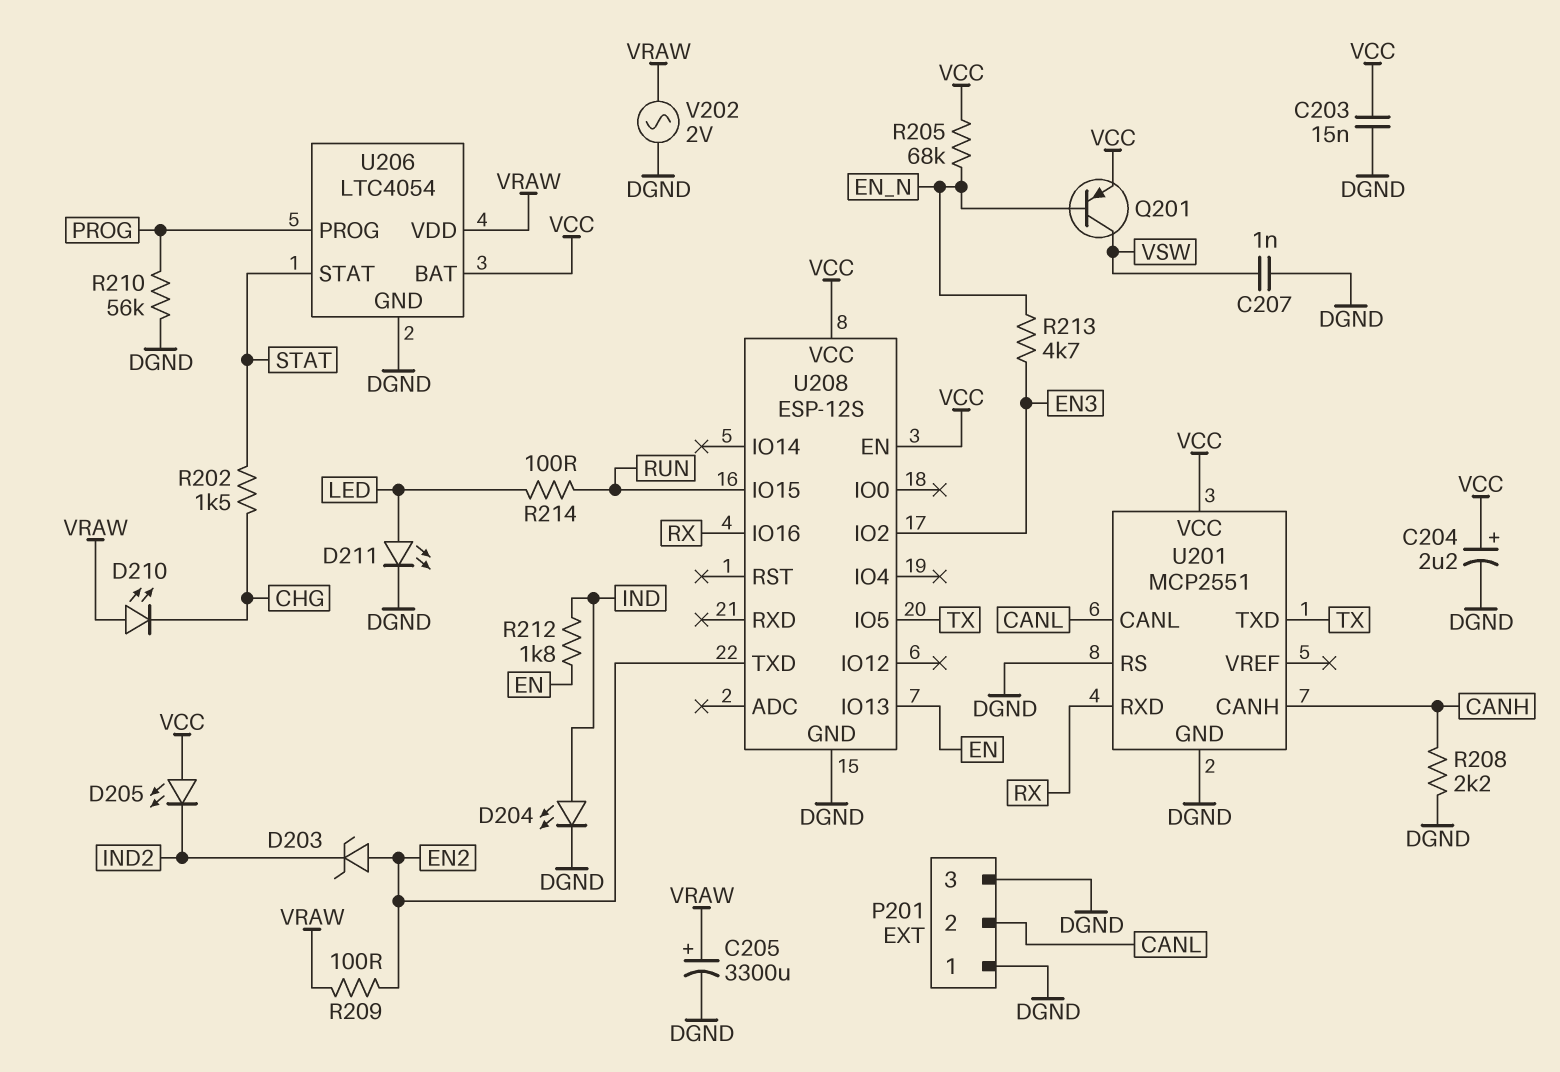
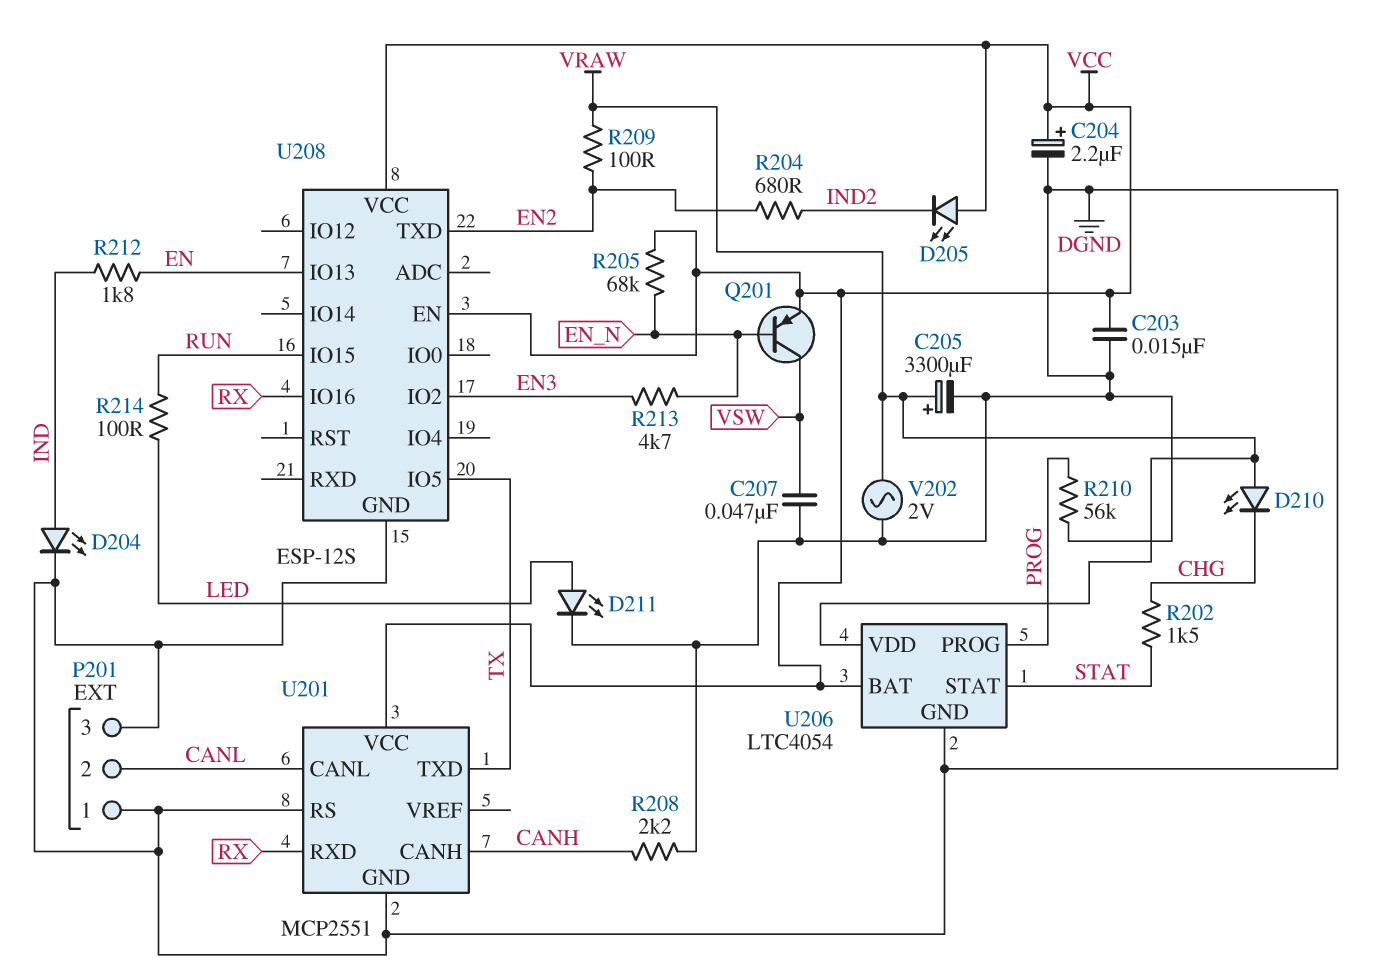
C207: 1nF (DGND, VSW) -> 47nF (DGND, VSW)
D203: zener (A EN2, K IND2) -> none
R204: none -> 680 (EN2, IND2)

